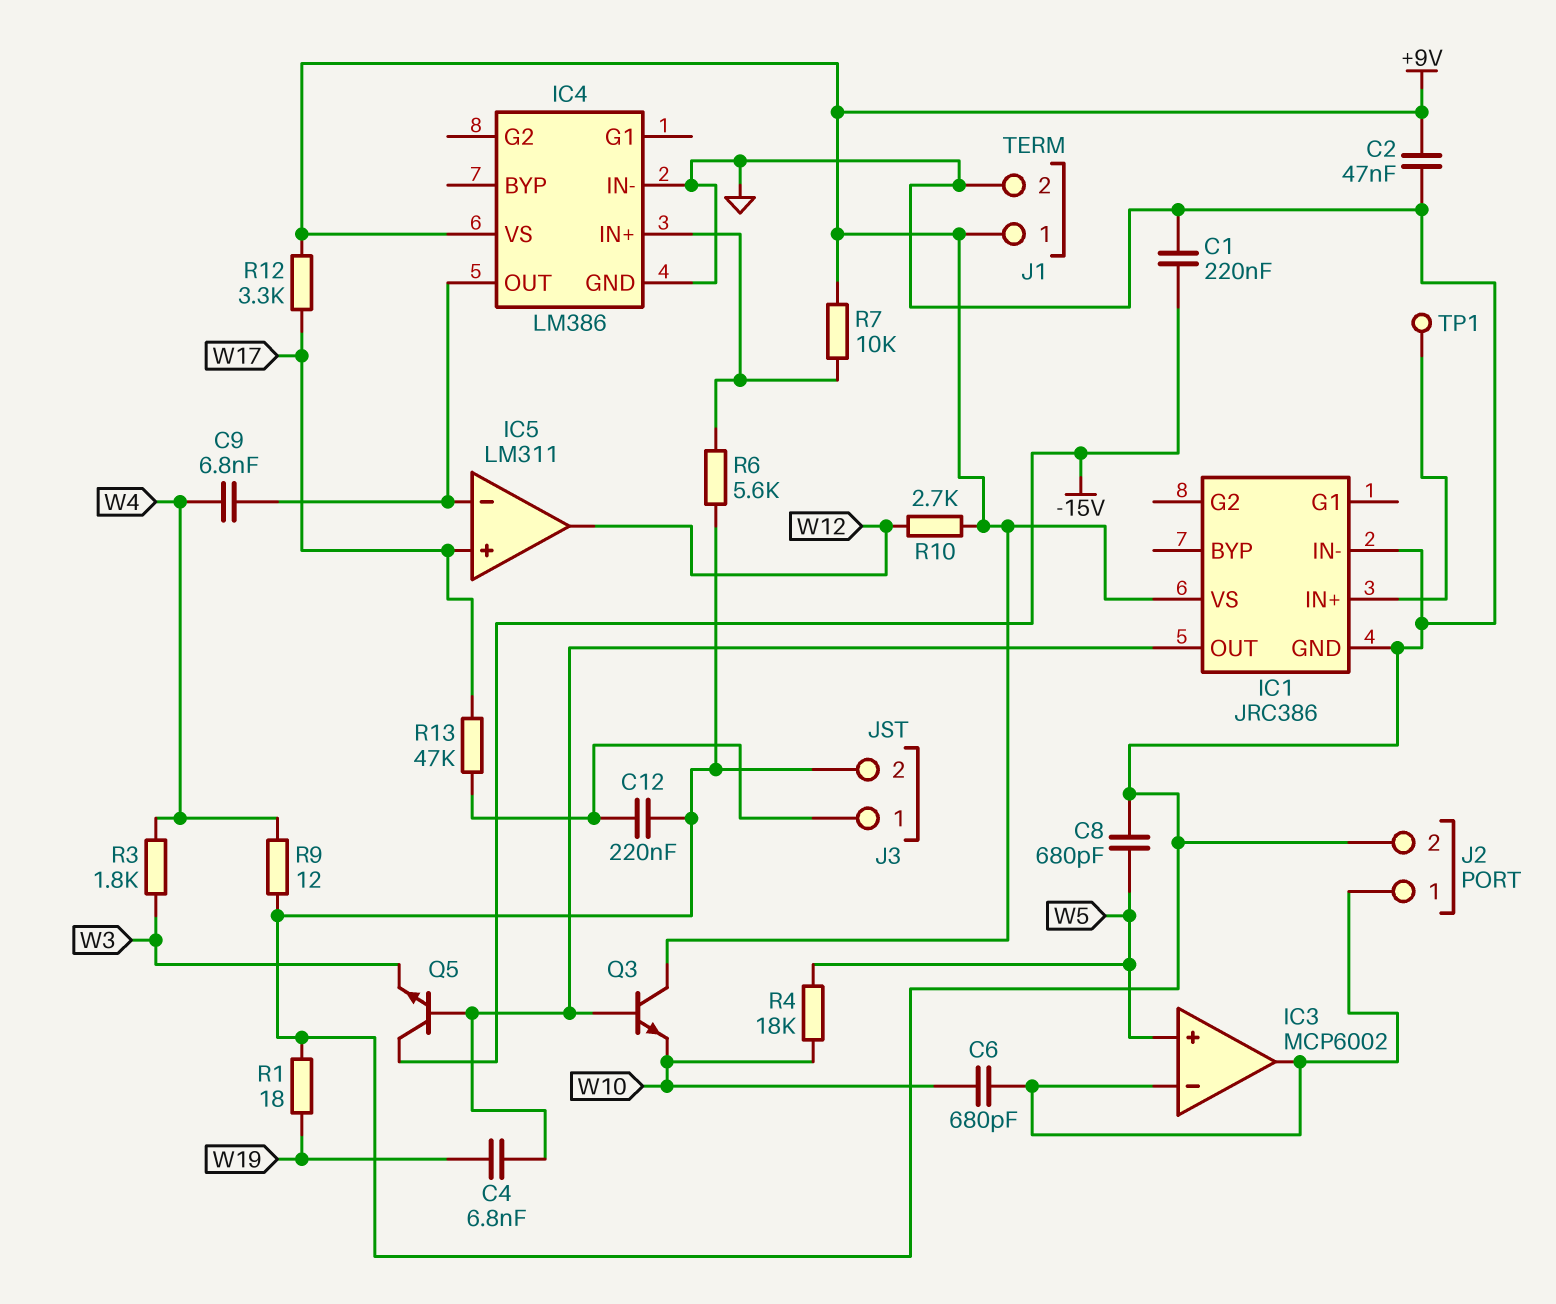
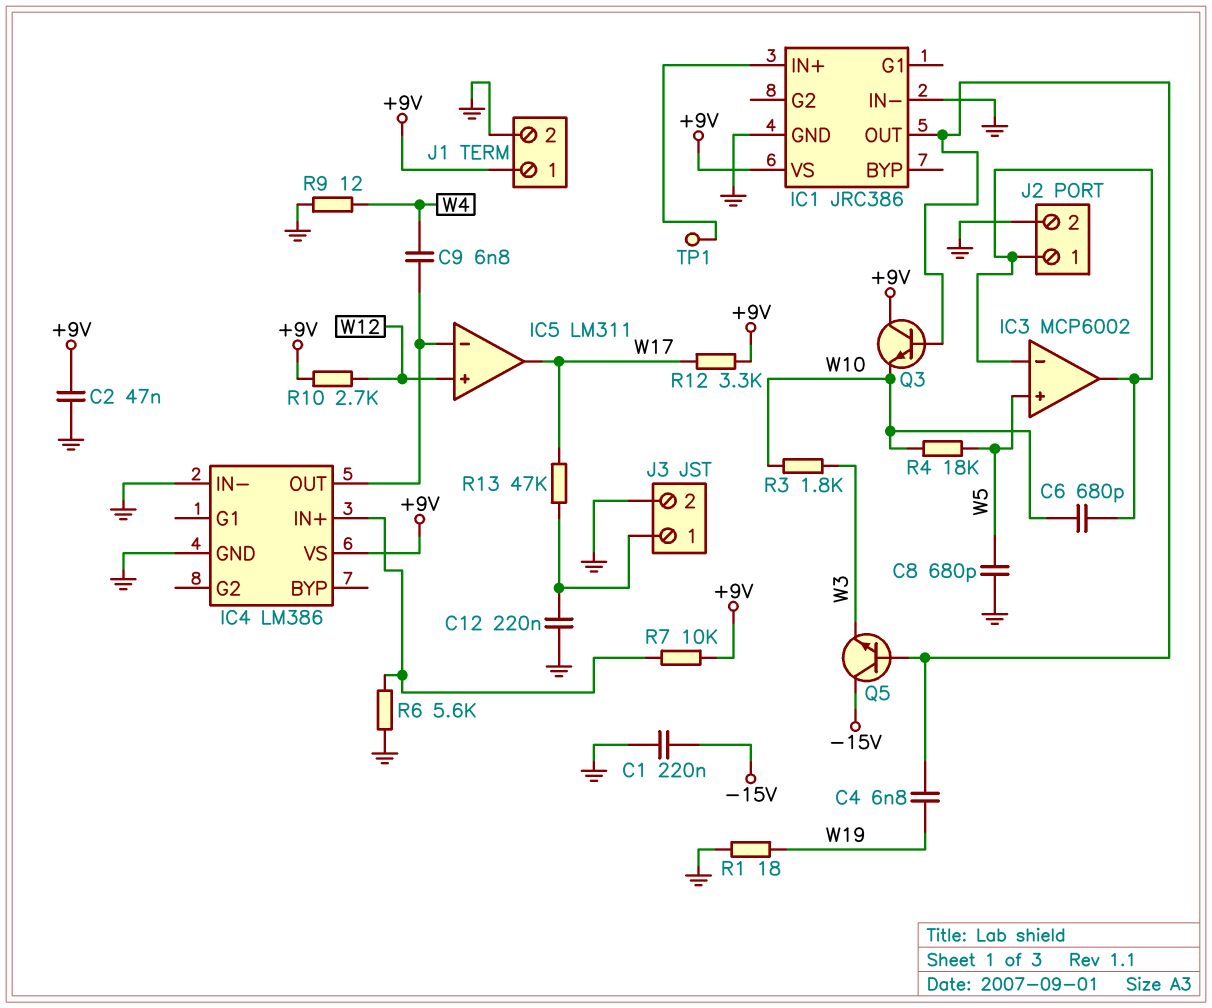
IC5 pin in+: W17 -> W12
IC5 pin out: W12 -> W17
R3: 1.8k (W3, W4) -> 1.8k (W3, W10)

